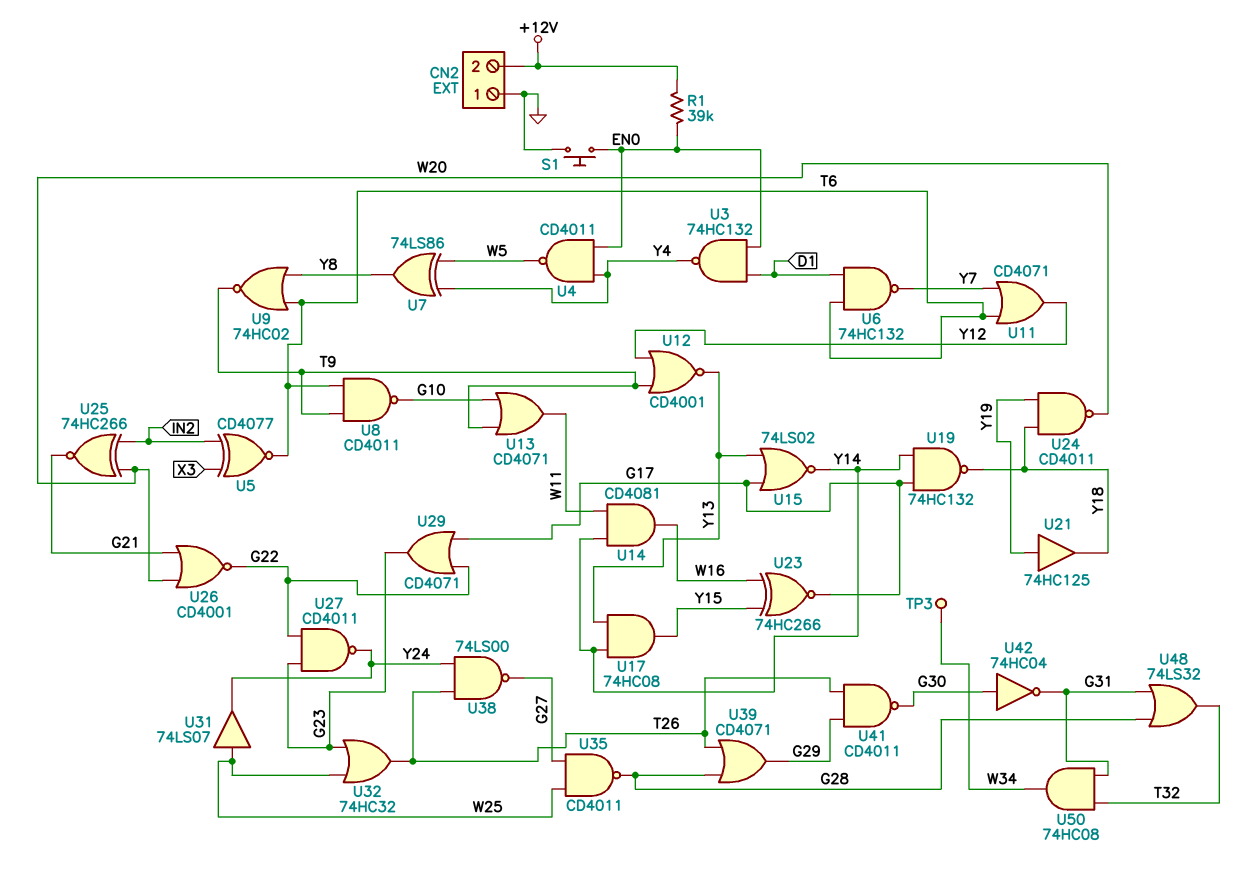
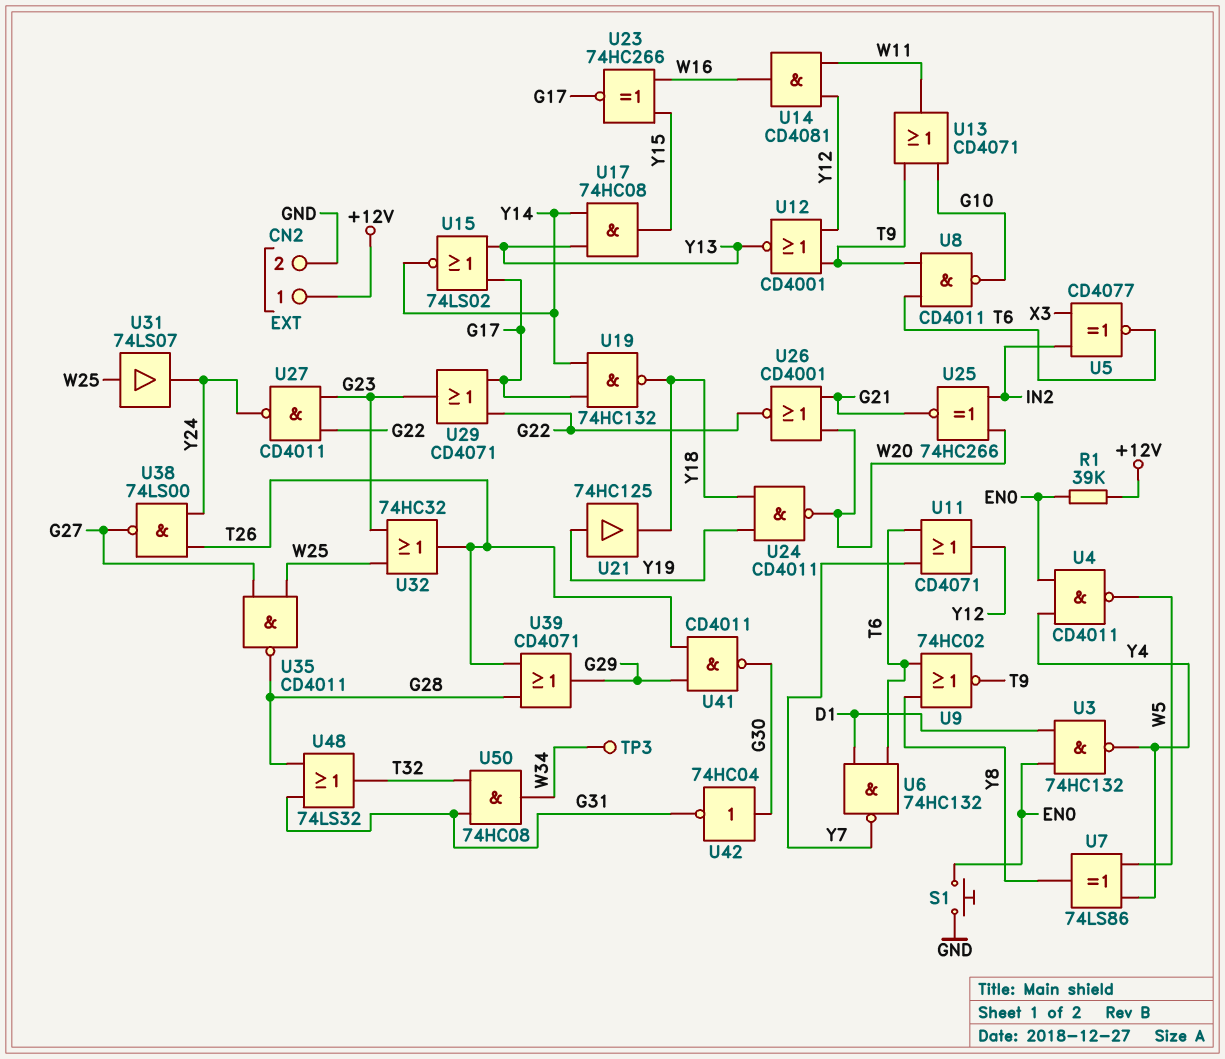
CN2 pin 1: GND -> +12V
CN2 pin 2: +12V -> GND
U14: AND CD4081 (in W11, in Y14, out W16) -> AND CD4081 (in W11, in Y12, out W16)

